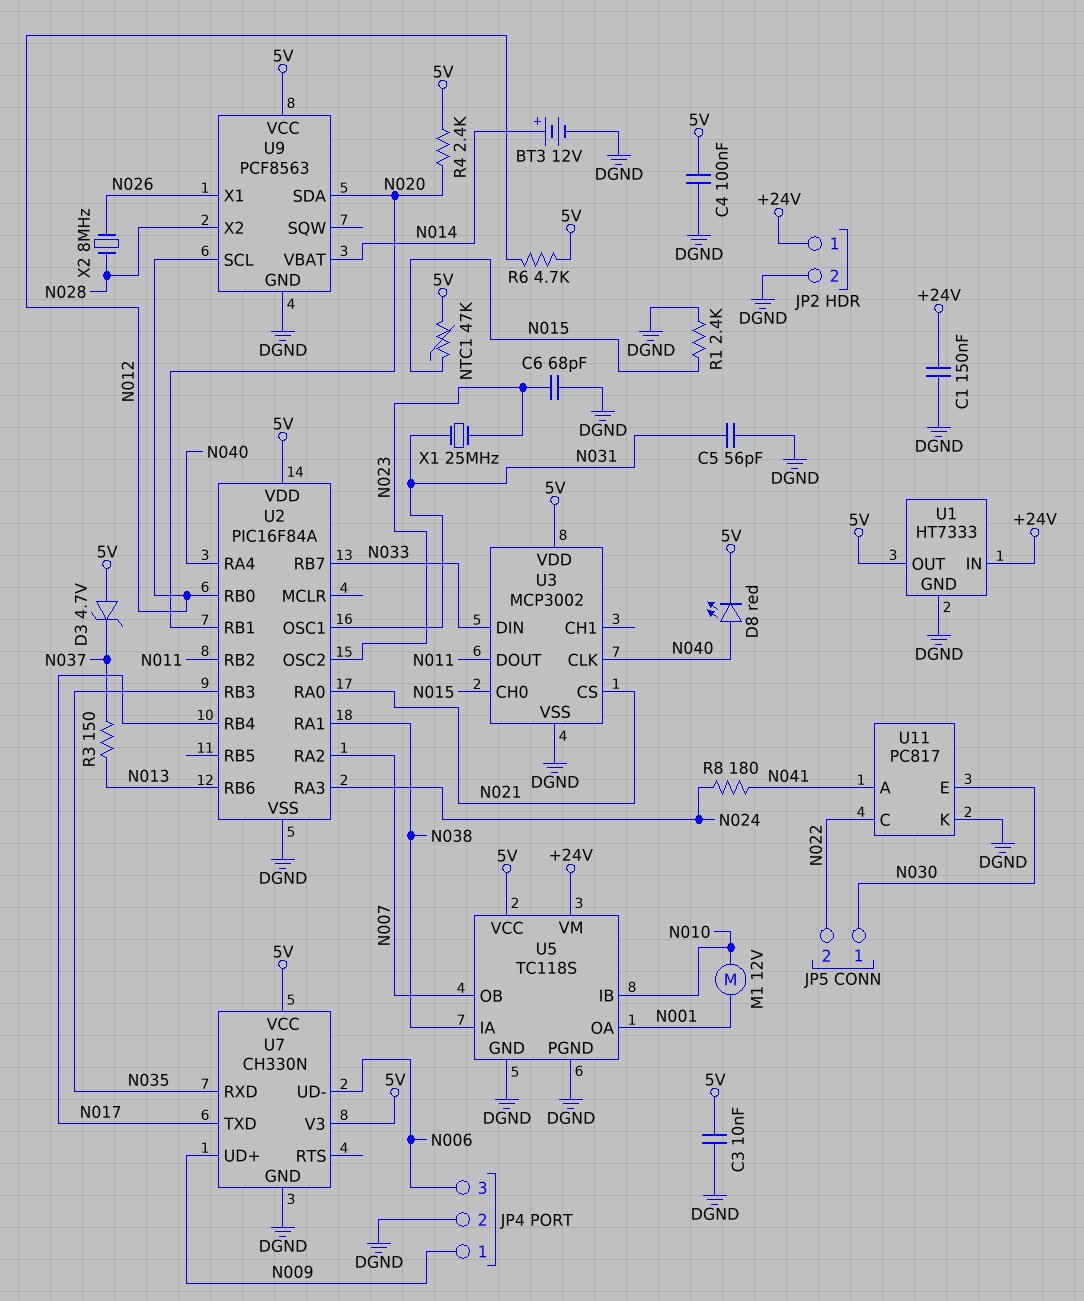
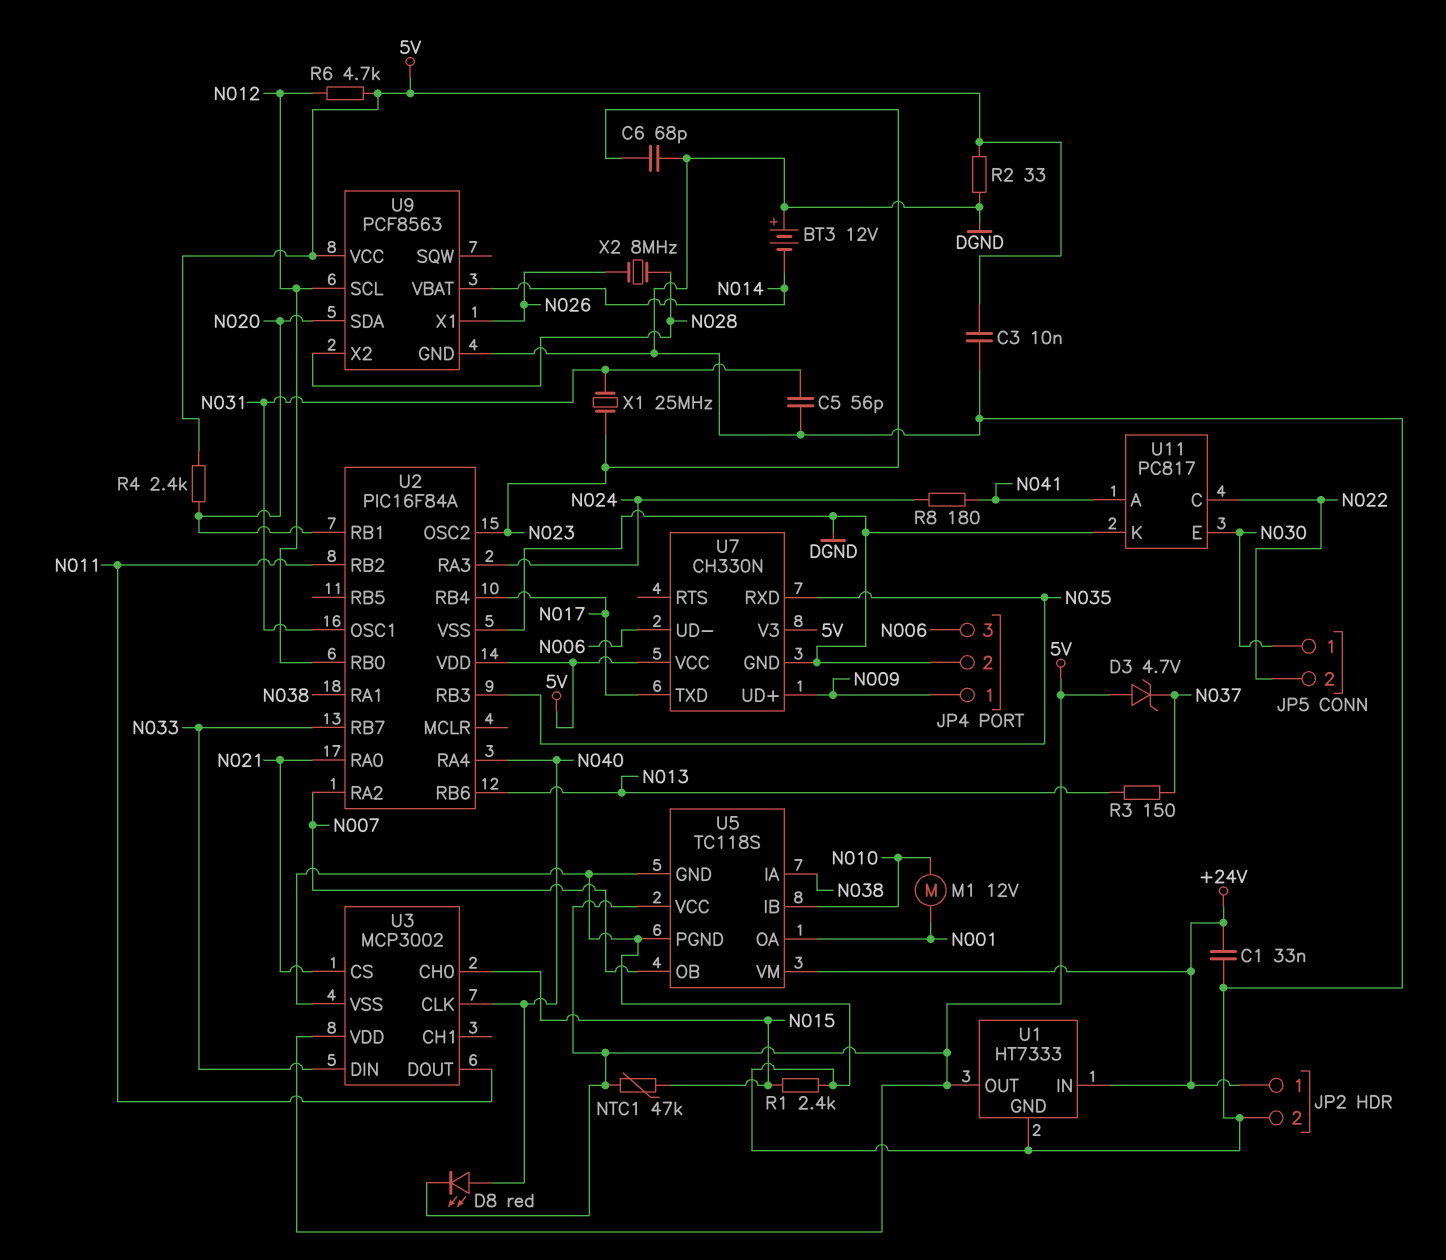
BT3: 12V (plus N014, minus DGND) -> 12V (plus DGND, minus N014)
C1: 150nF (+24V, DGND) -> 33nF (+24V, DGND)
C4: 100nF (5V, DGND) -> none
R2: none -> 33 (5V, DGND)

